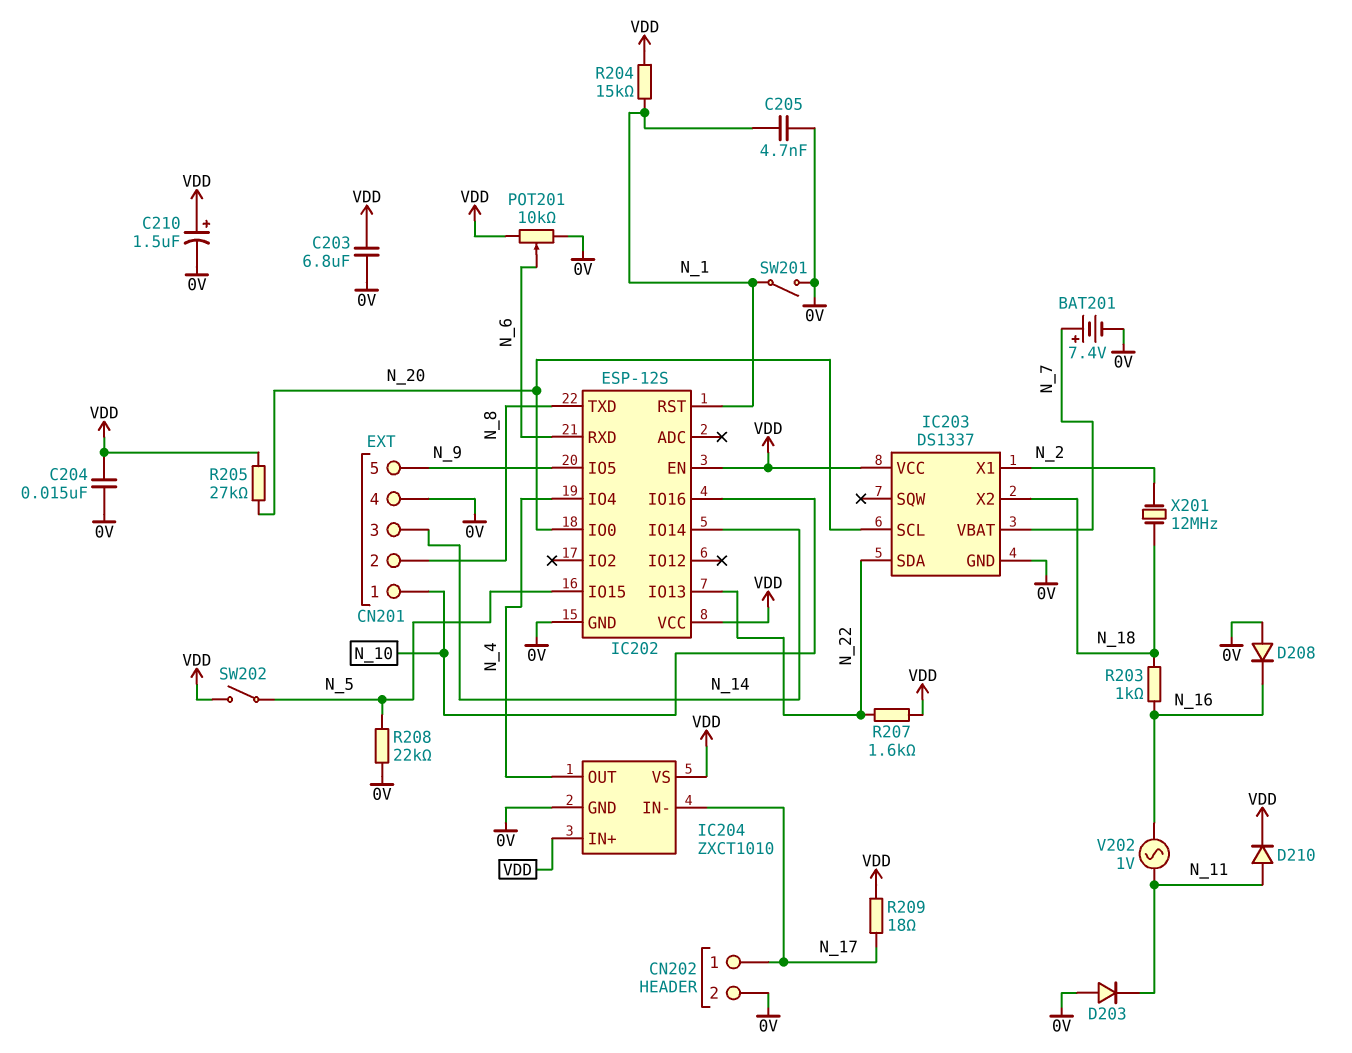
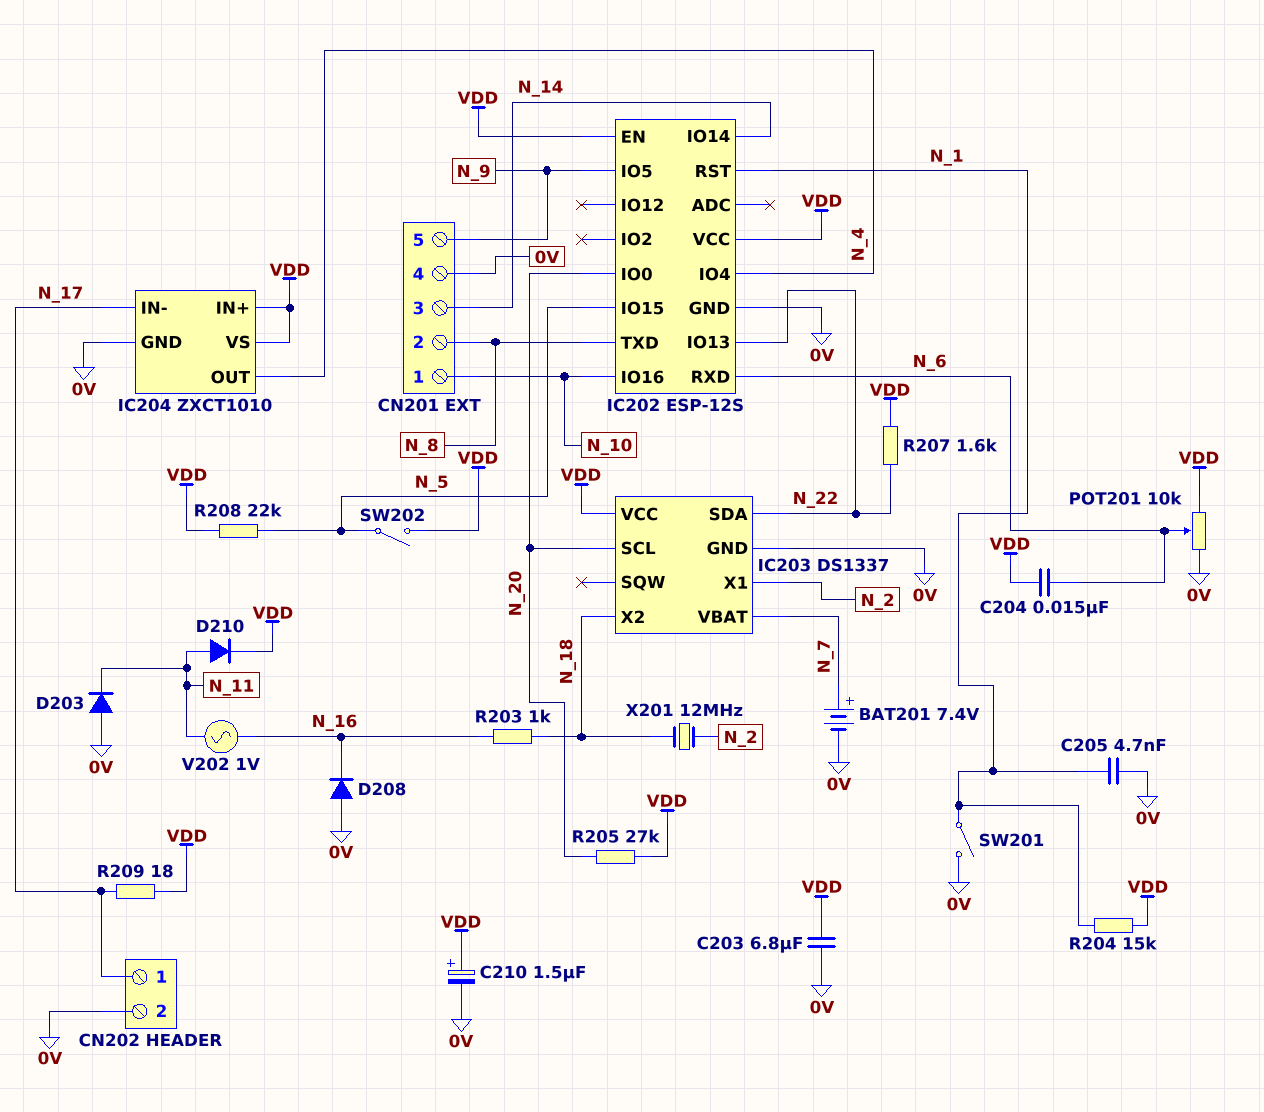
C204: 15nF (0V, VDD) -> 15nF (N_6, VDD)
R208: 22k (0V, N_5) -> 22k (N_5, VDD)

